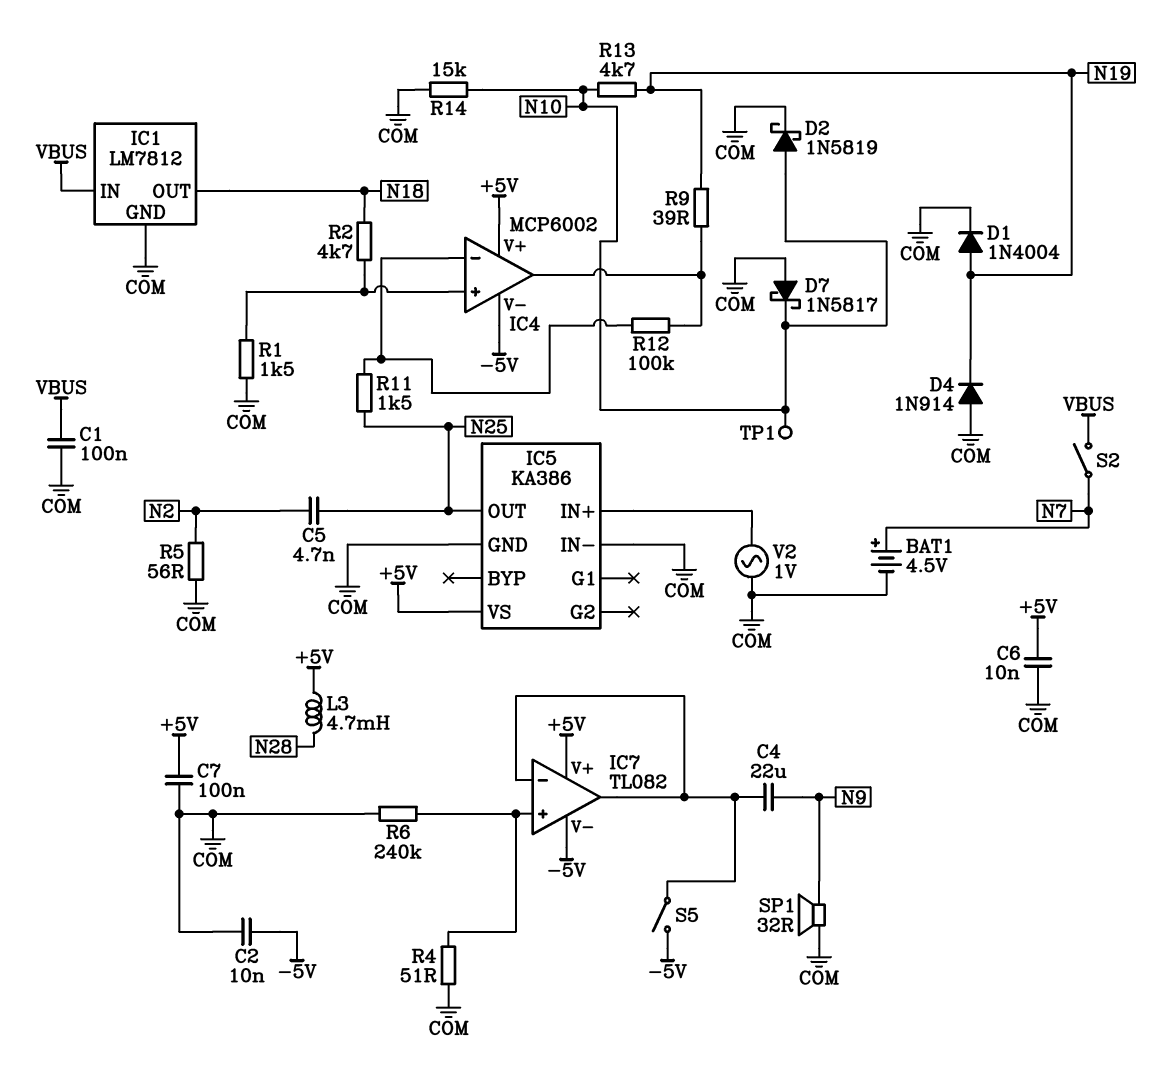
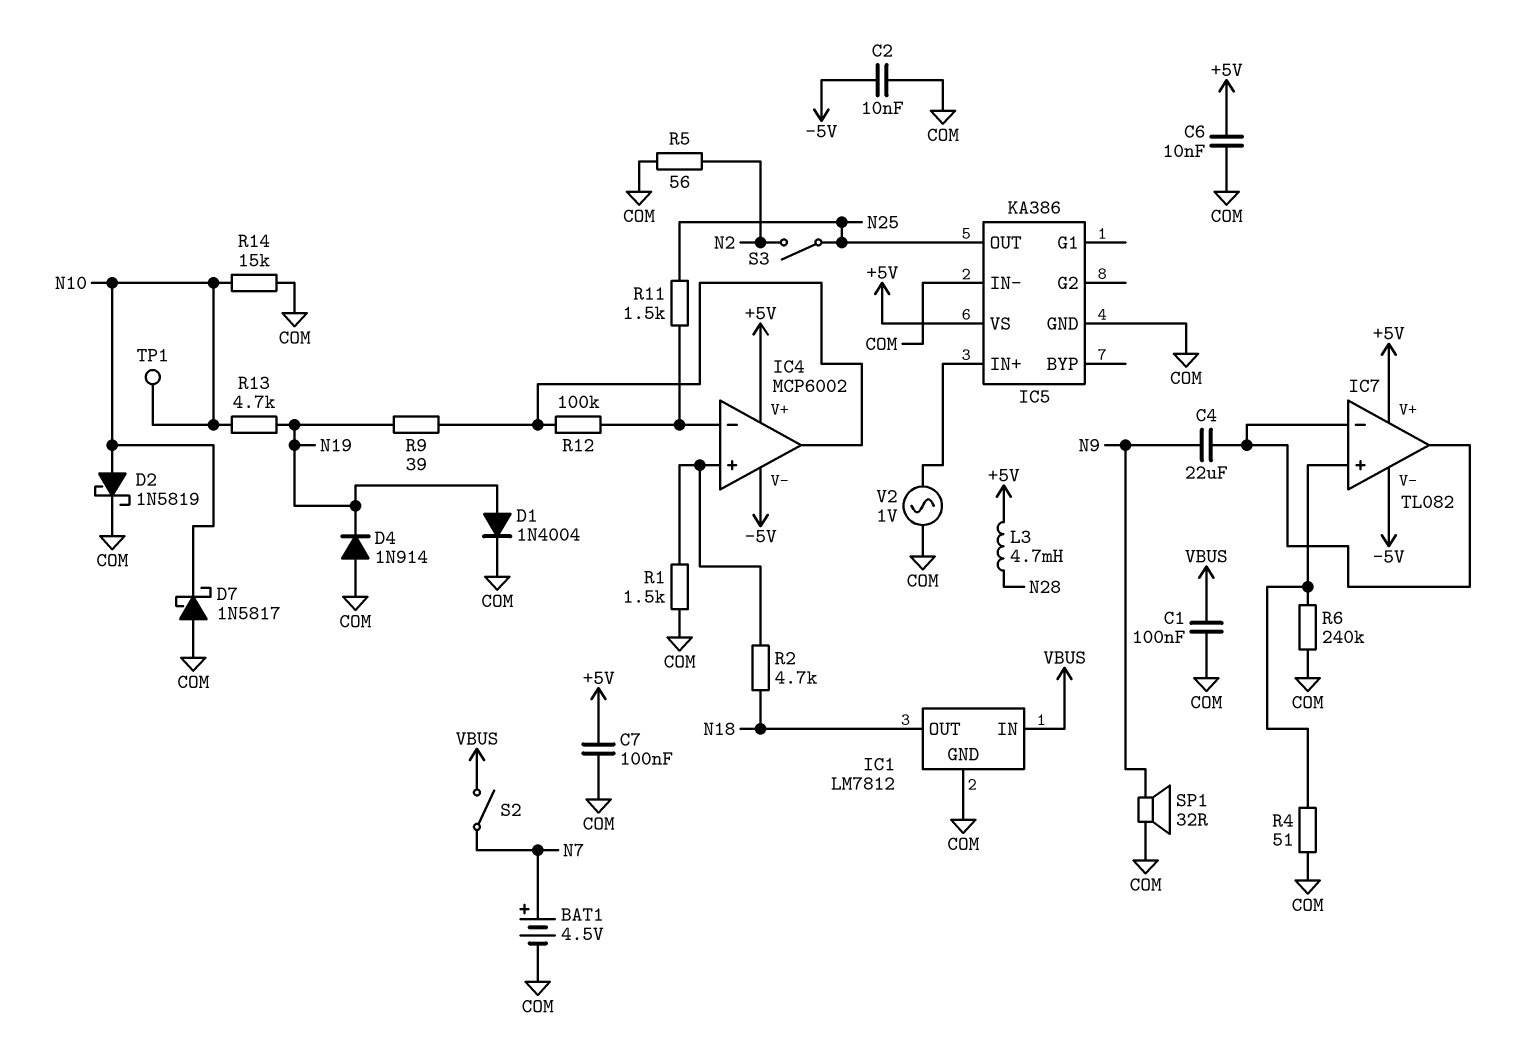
C5: 4.7nF (N2, N25) -> none
S3: none -> switch (N2, N25)
S5: switch (-5V, IC7/in-) -> none

